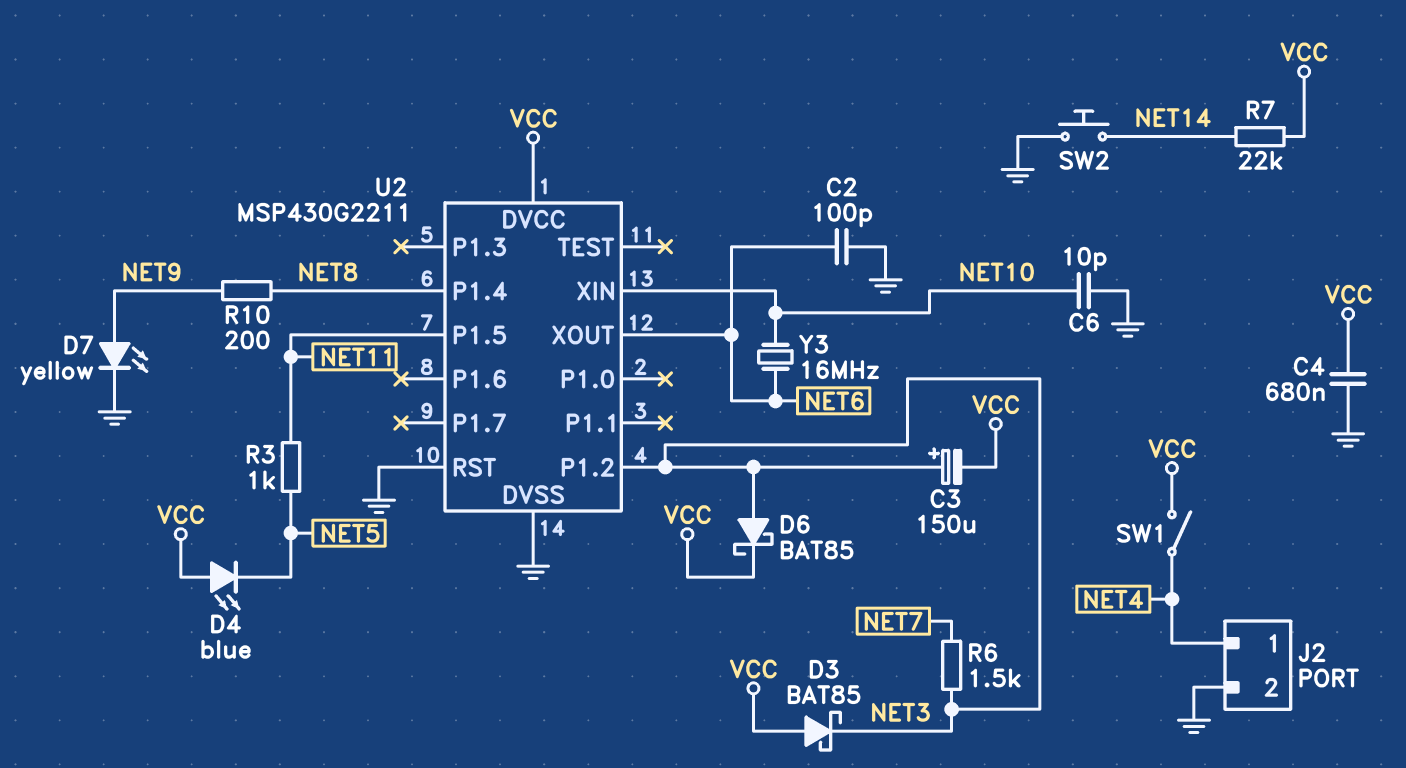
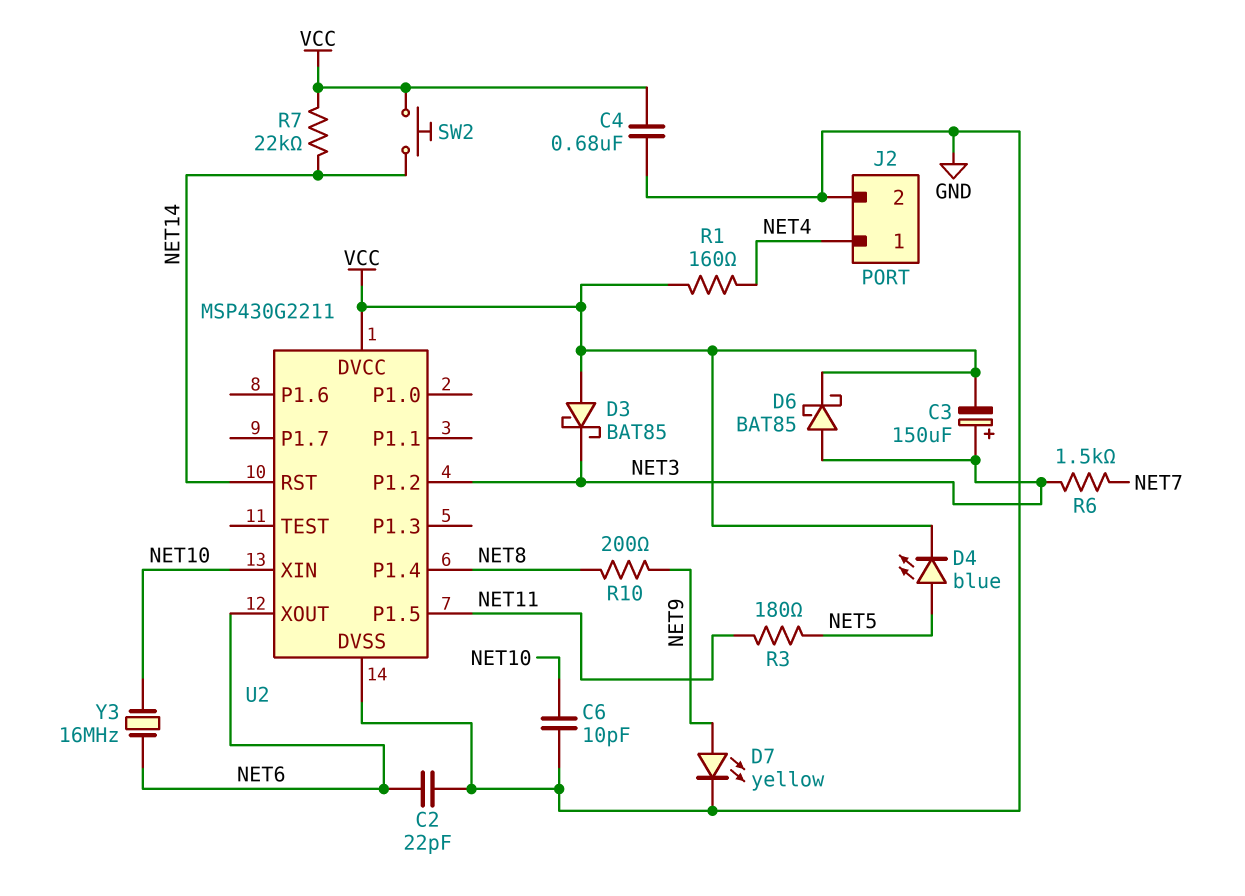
C2: 100pF (GND, NET6) -> 22pF (GND, NET6)
D4: LED blue (A VCC, K NET5) -> LED blue (A NET5, K VCC)
R1: none -> 160 (NET4, VCC)
R3: 1k (NET5, NET11) -> 180 (NET5, NET11)
SW1: switch (NET4, VCC) -> none
SW2: button (GND, NET14) -> button (NET14, VCC)
U2 pin RST: GND -> NET14

